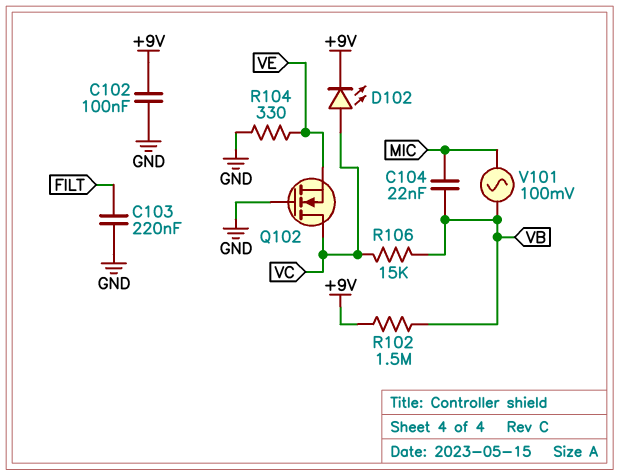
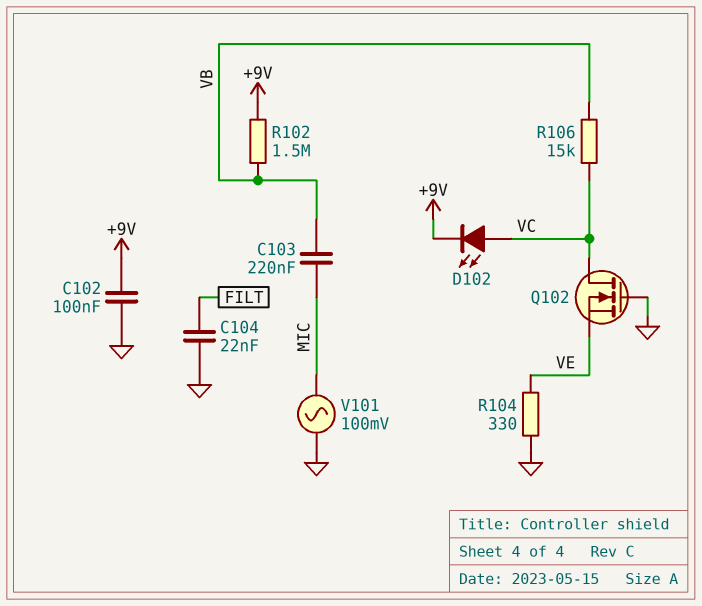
C103: 220nF (FILT, GND) -> 220nF (MIC, VB)
C104: 22nF (MIC, VB) -> 22nF (FILT, GND)
V101: AC 100mV (MIC, VB) -> AC 100mV (GND, MIC)

